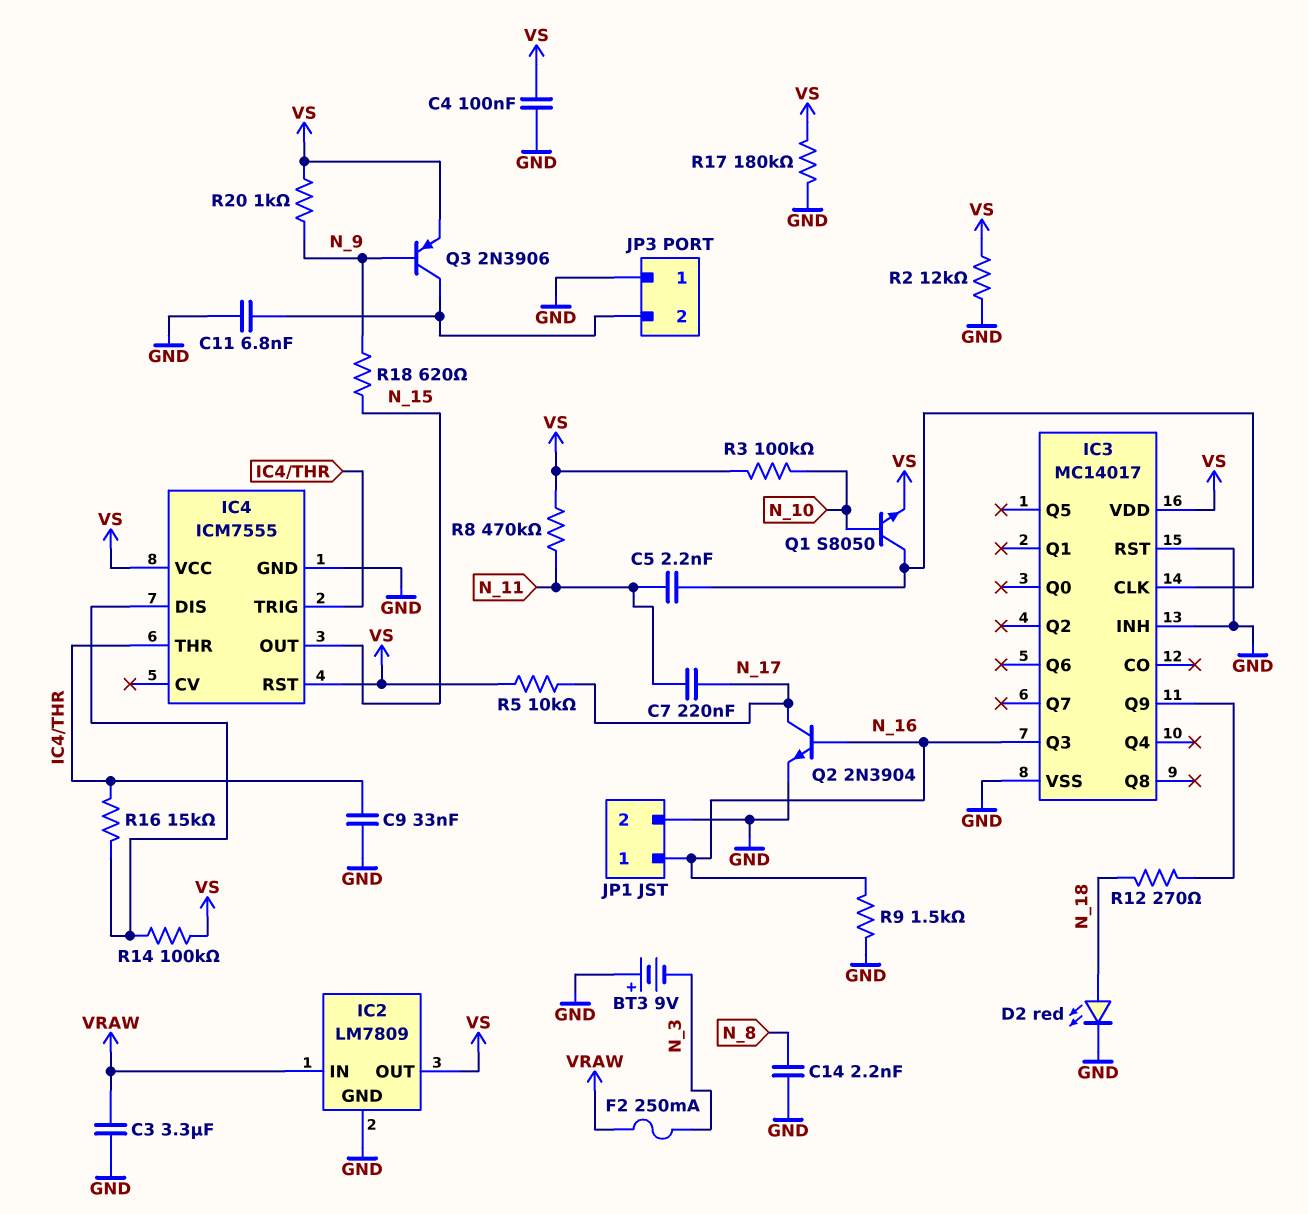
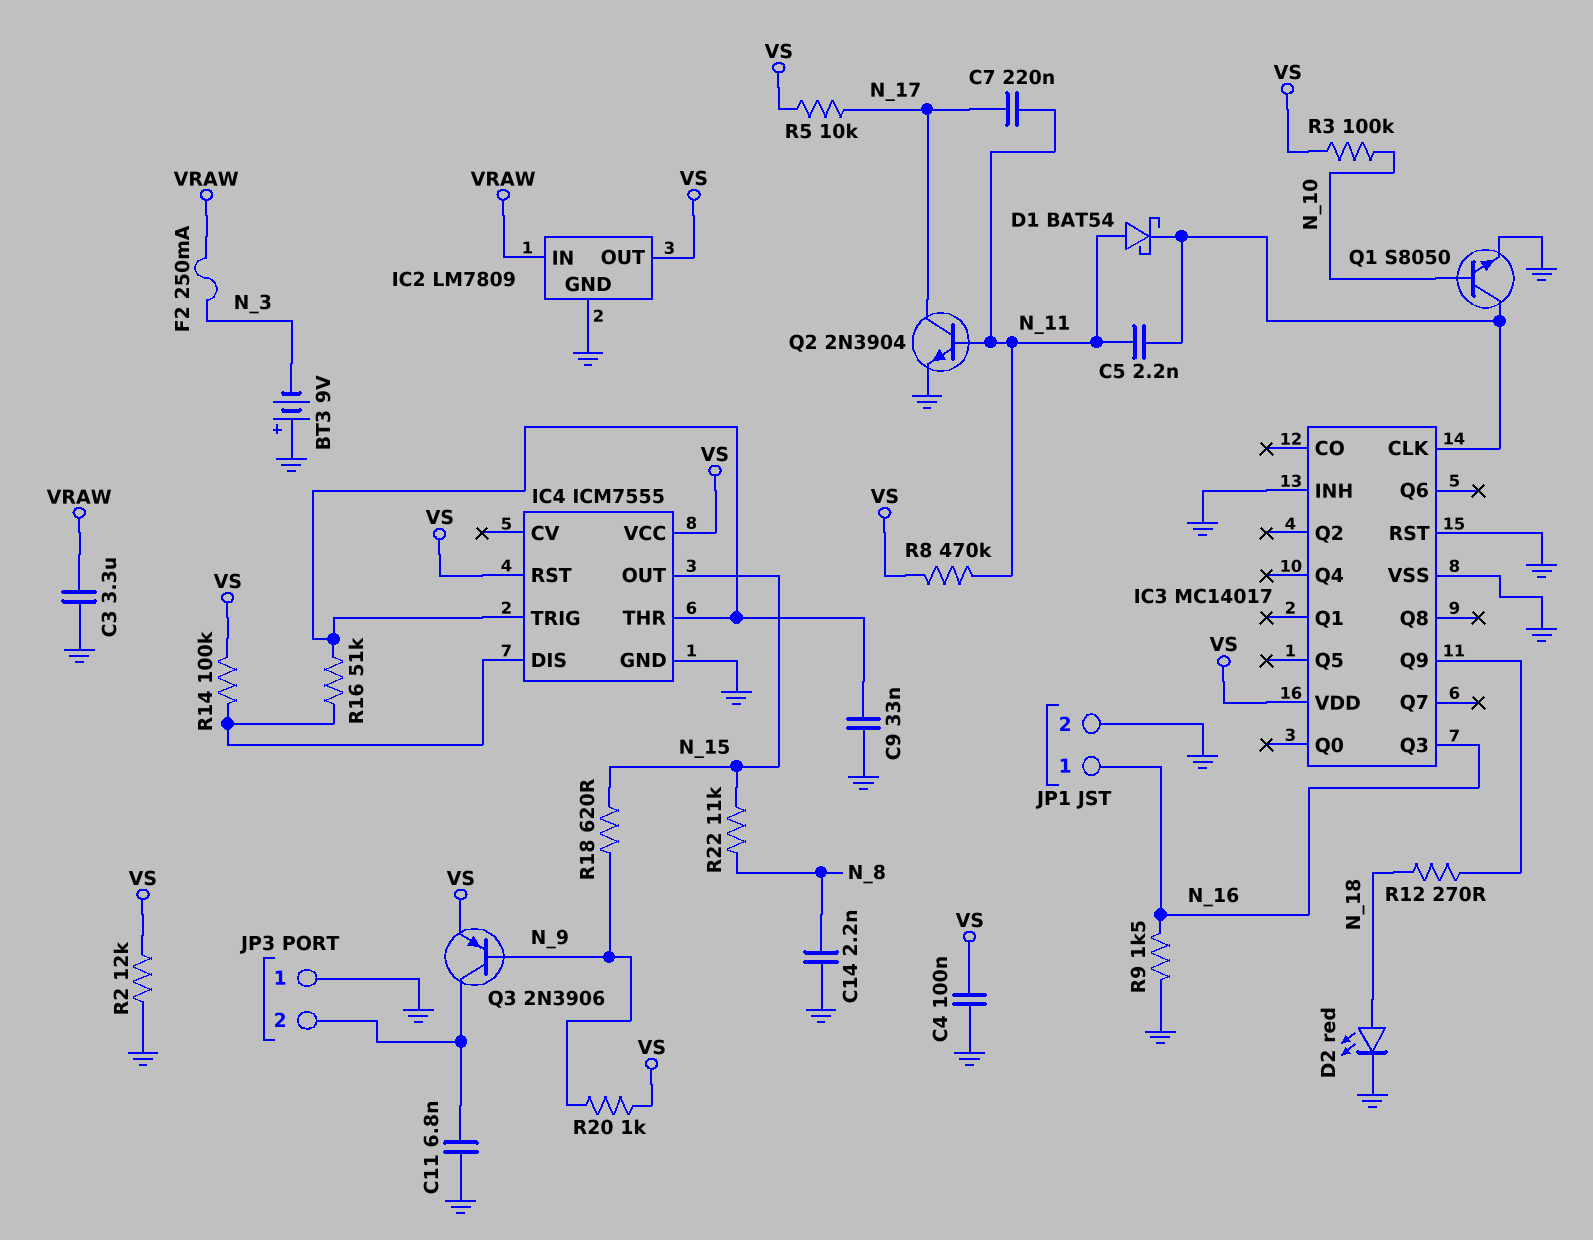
D1: none -> schottky BAT54 (A N_11, K IC3/CLK)
Q1: NPN S8050 (B N_10, C IC3/CLK, E VS) -> NPN S8050 (B N_10, C IC3/CLK, E GND)
Q2: NPN 2N3904 (B N_16, C N_17, E GND) -> NPN 2N3904 (B N_11, C N_17, E GND)
R16: 15k (IC4/DIS, IC4/THR) -> 51k (IC4/DIS, IC4/THR)
R17: 180k (GND, VS) -> none
R22: none -> 11k (N_8, N_15)

